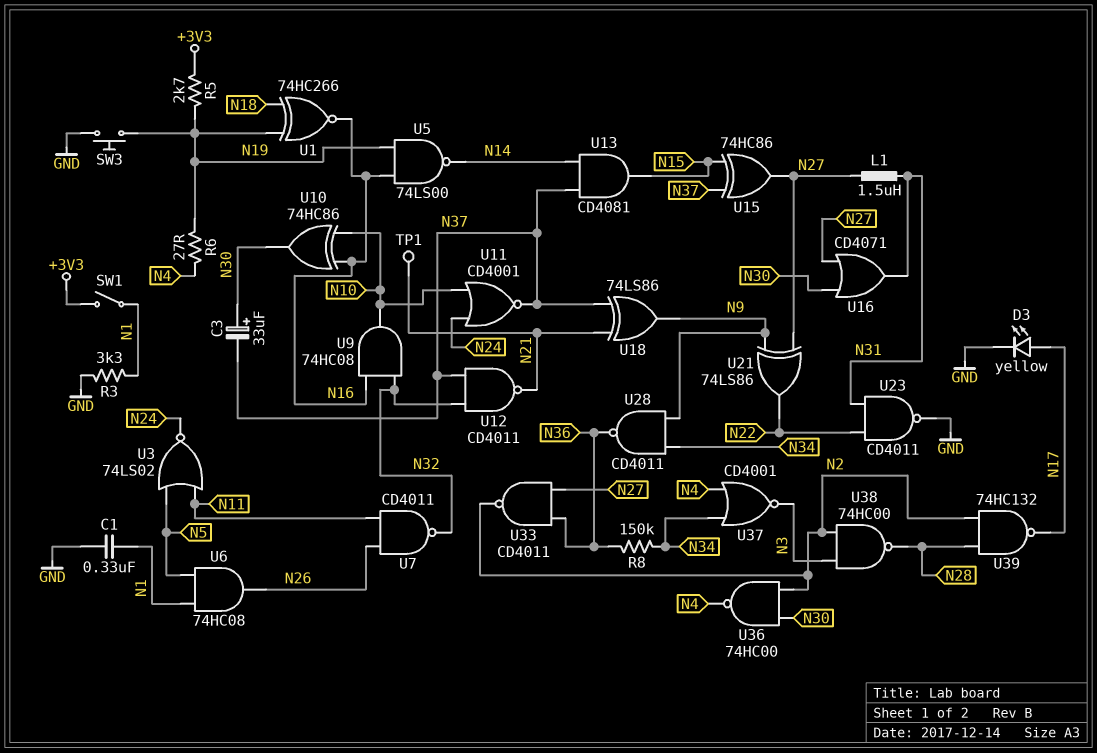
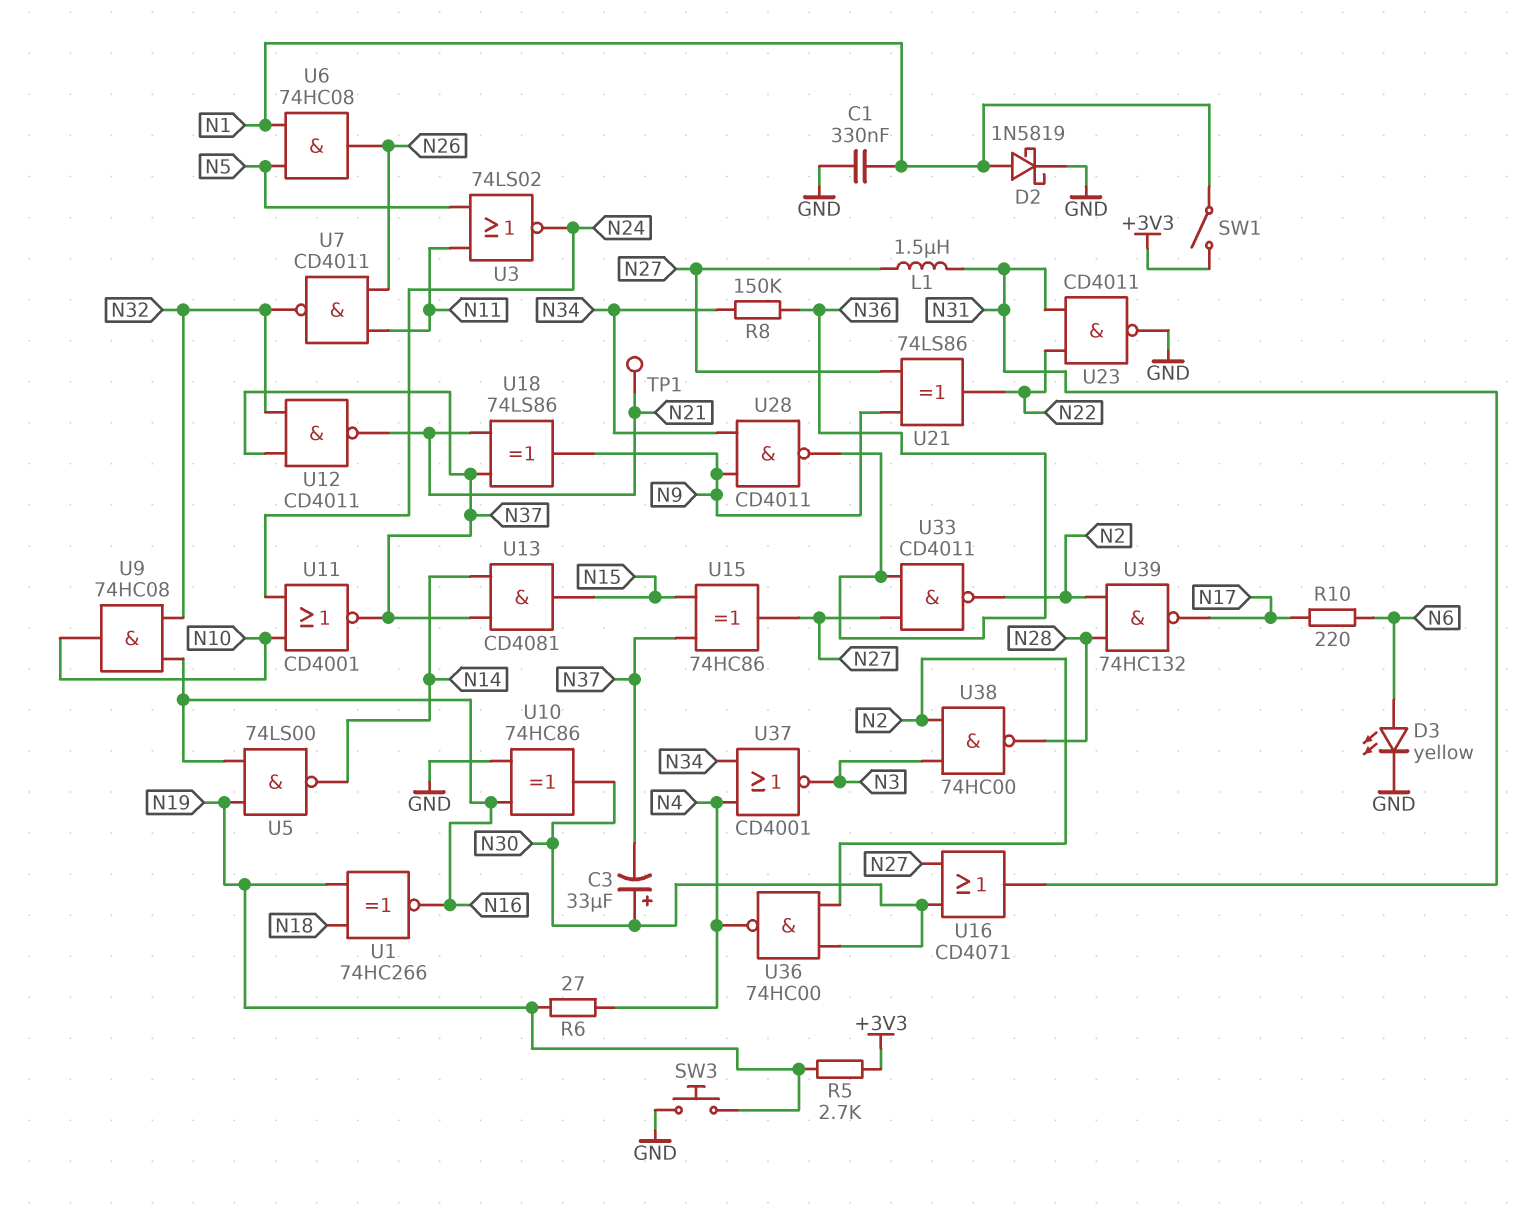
D2: none -> schottky 1N5819 (A N1, K GND)
D3: LED yellow (A N17, K GND) -> LED yellow (A N6, K GND)
R3: 3.3k (GND, N1) -> none
R10: none -> 220 (N6, N17)
U10: XOR 74HC86 (in N10, in N16, out N30) -> XOR 74HC86 (in GND, in N16, out N30)

